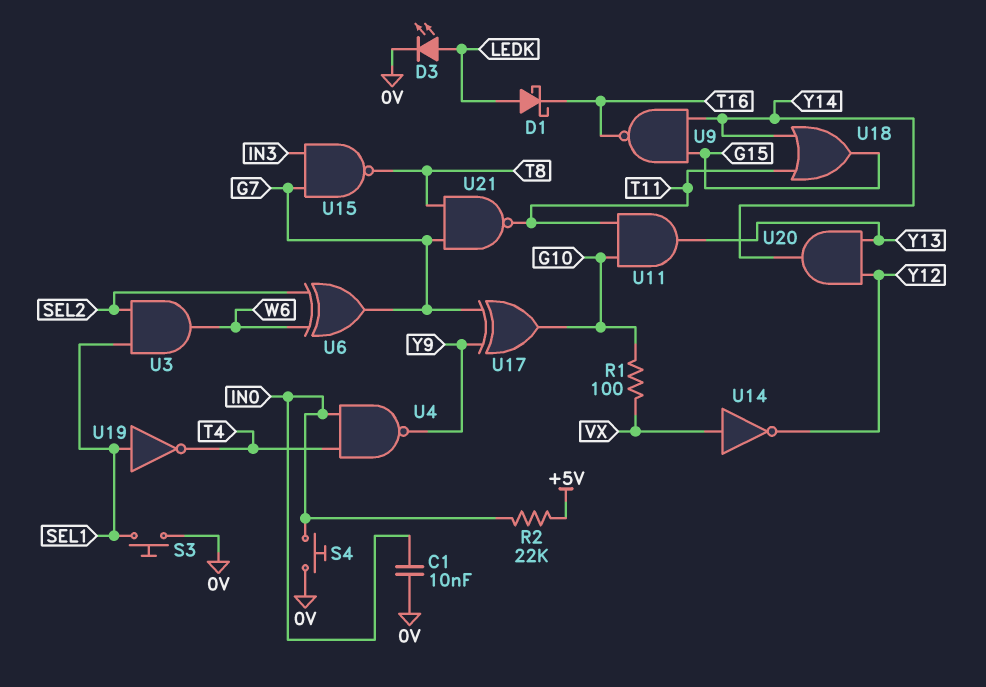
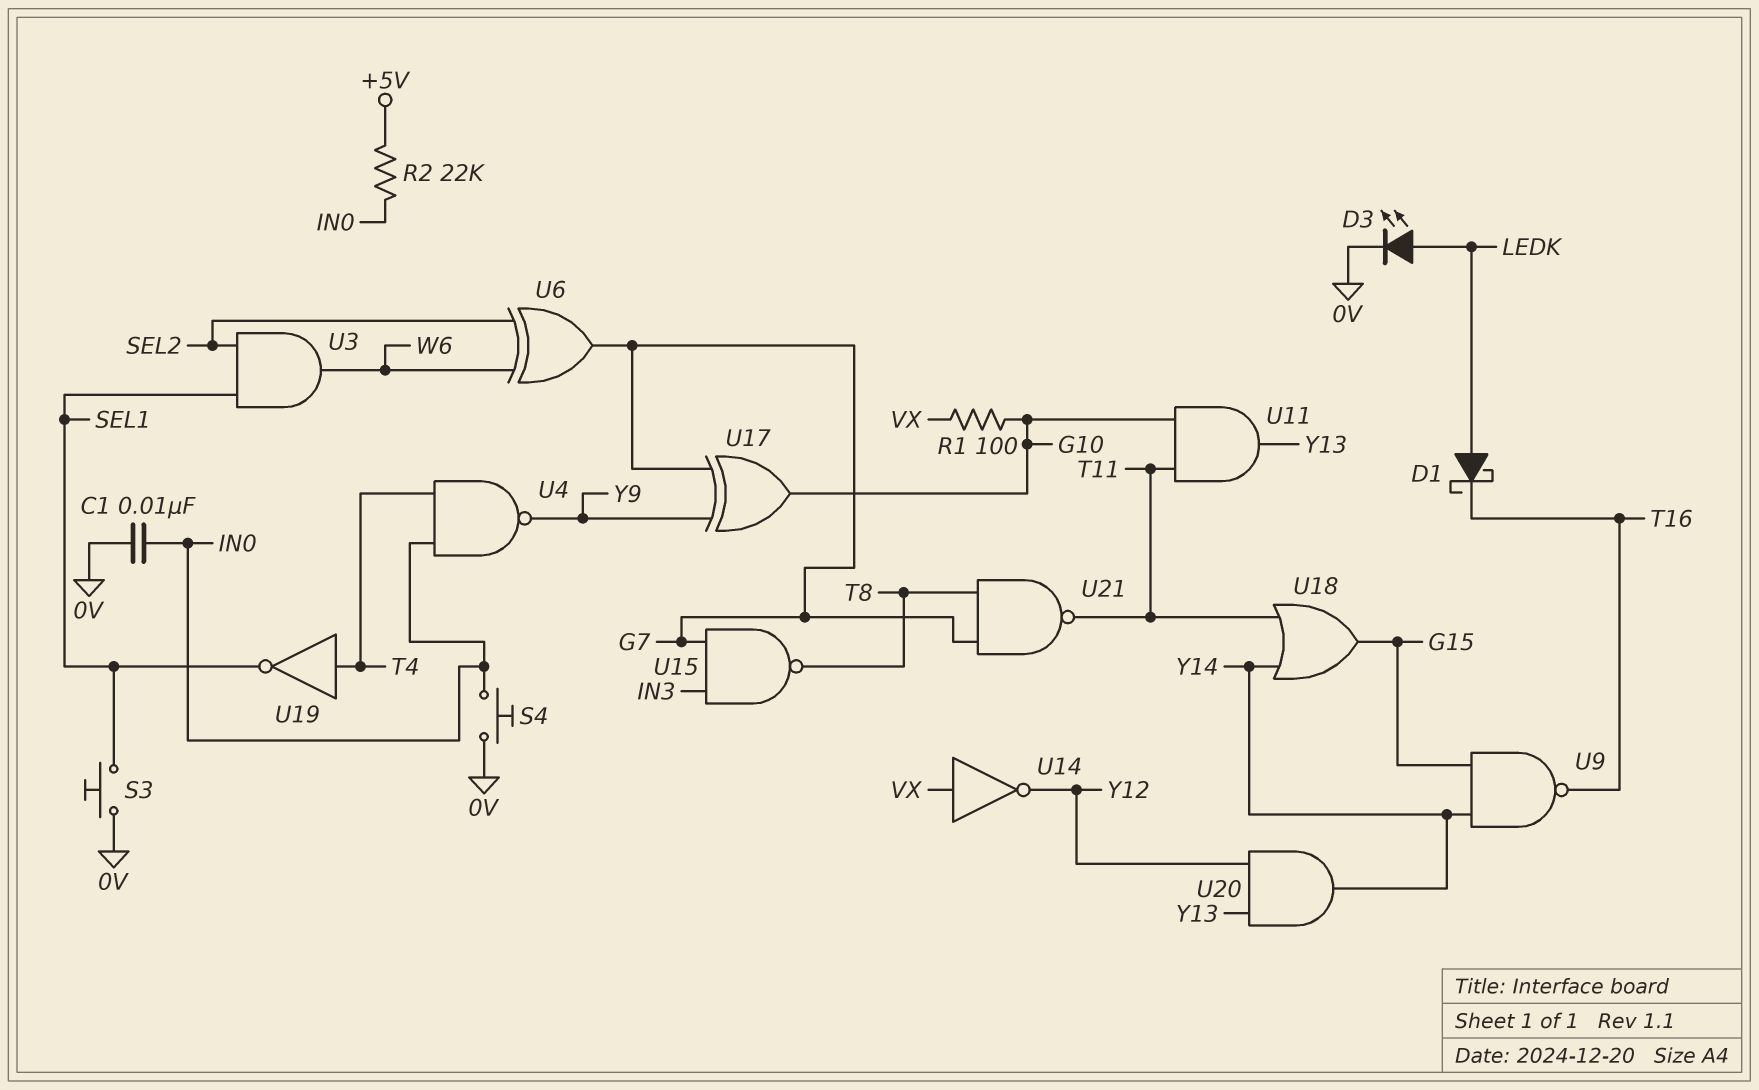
U19: NOT (in SEL1, out T4) -> NOT (in T4, out SEL1)

